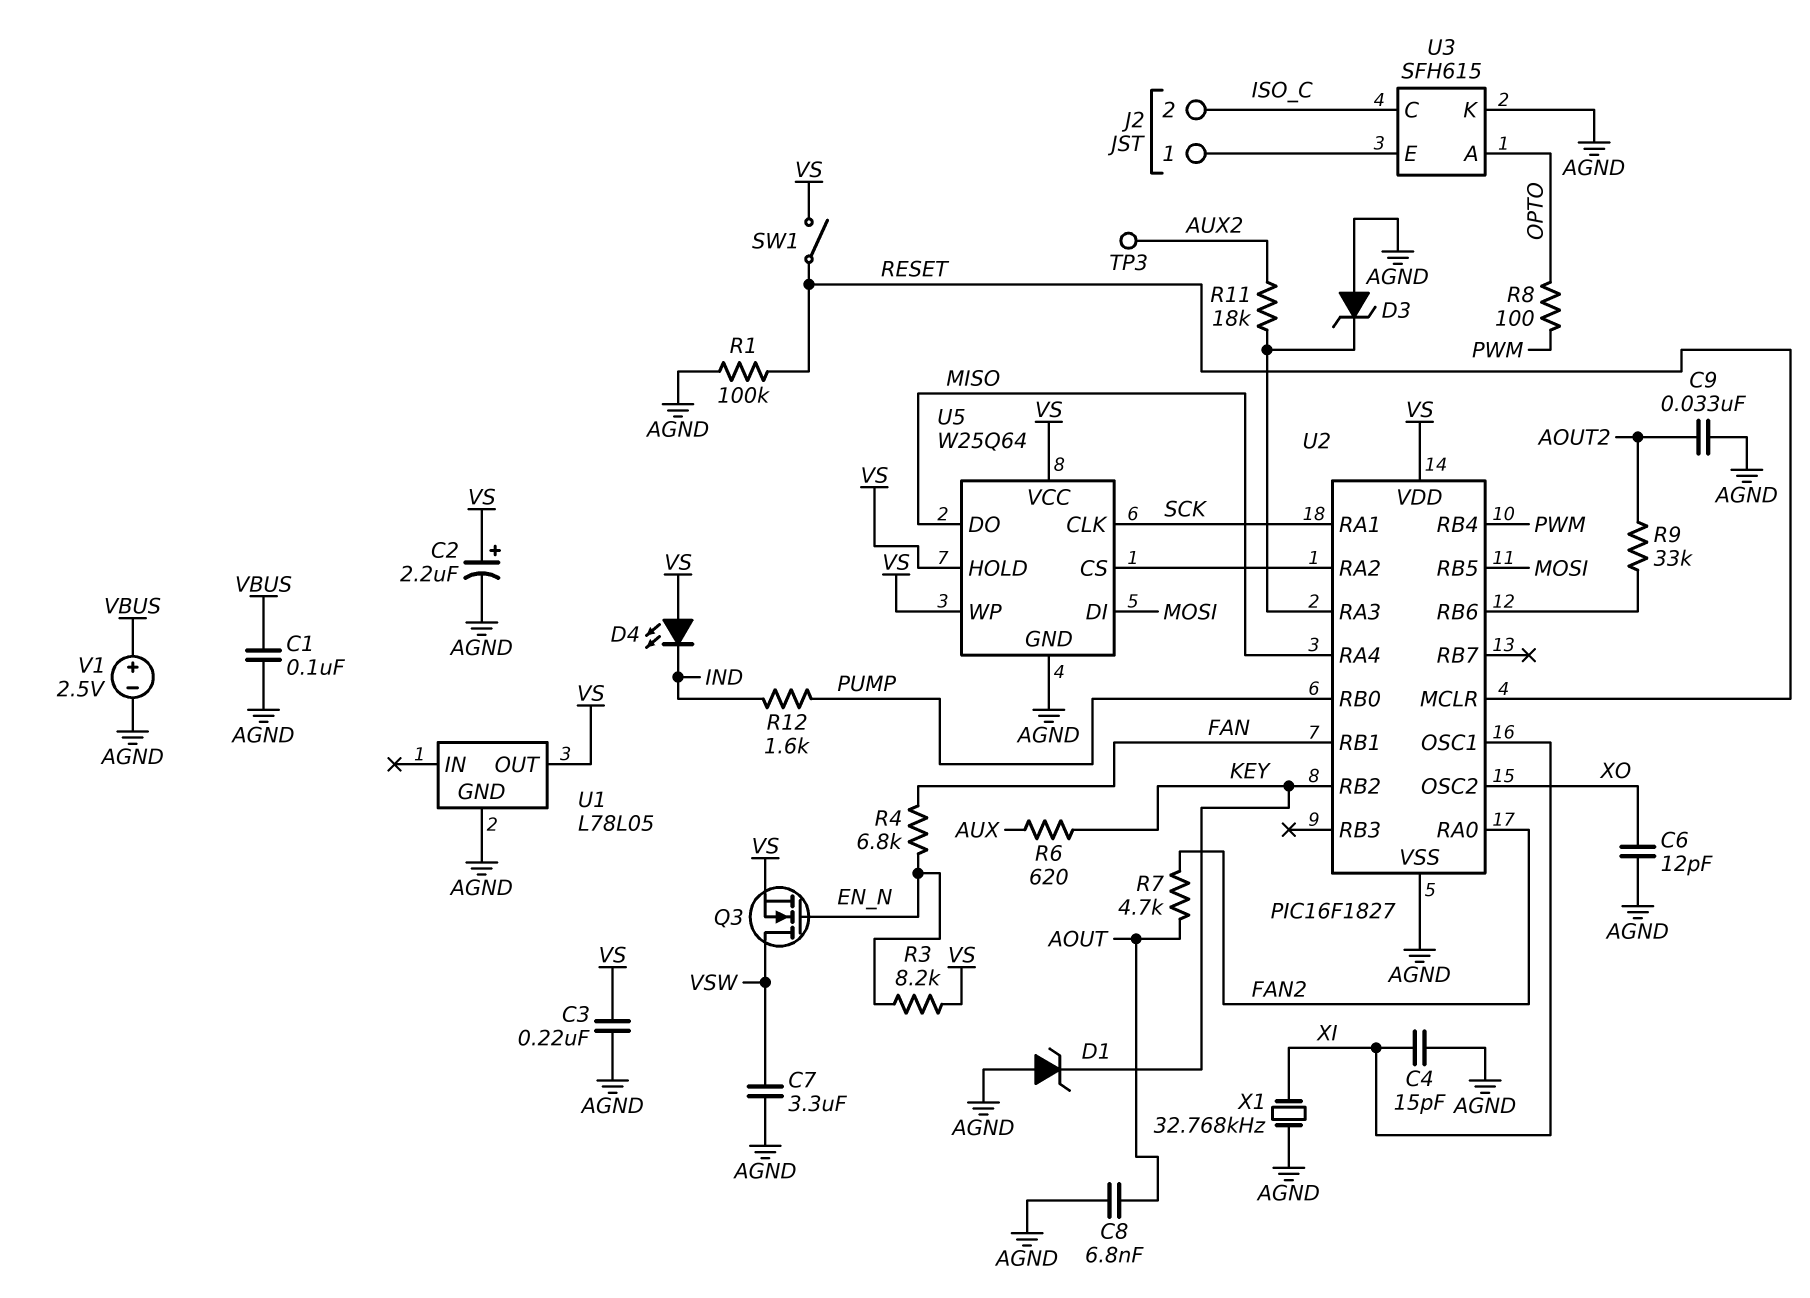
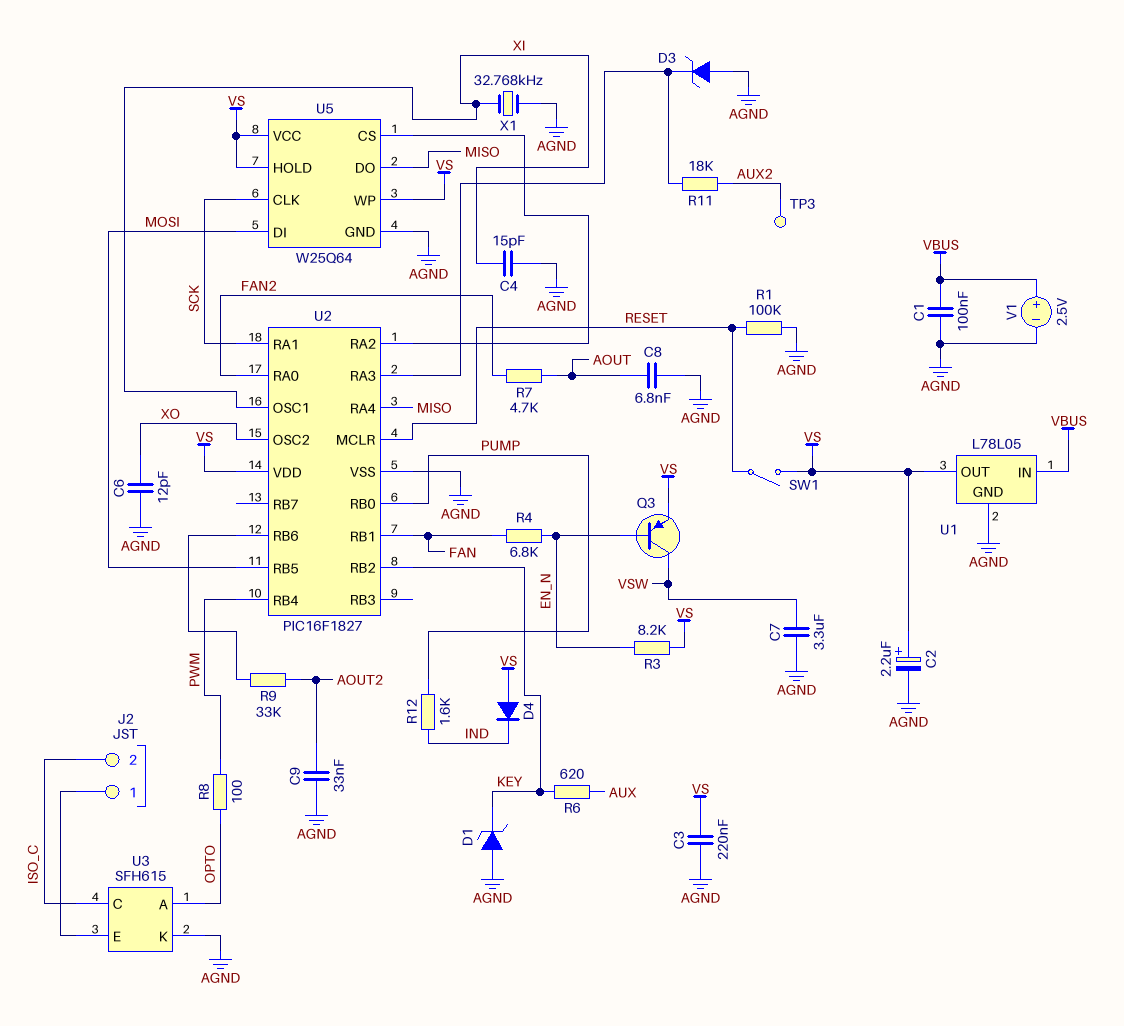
D4: LED (A VS, K IND) -> diode (A VS, K IND)
Q3: NMOS (G EN_N, D VSW, S VS) -> PNP (B EN_N, C VSW, E VS)
U1 pin IN: none -> VBUS

